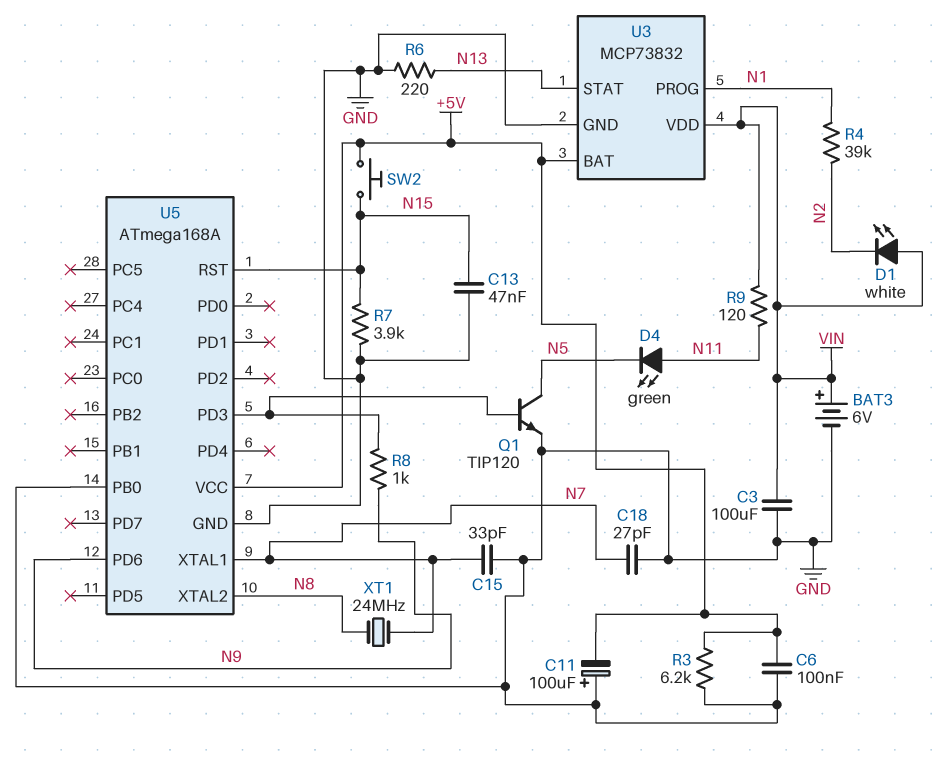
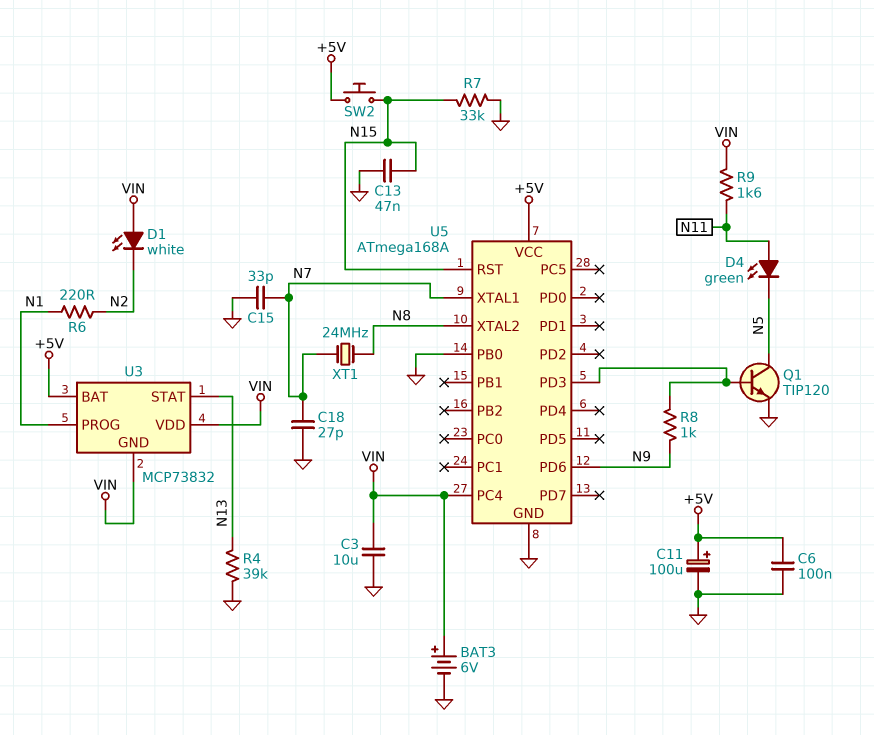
C3: 100uF (GND, VIN) -> 10uF (GND, VIN)
C11: 100uF (plus GND, minus +5V) -> 100uF (plus +5V, minus GND)
R3: 6.2k (+5V, GND) -> none
R4: 39k (N1, N2) -> 39k (GND, N13)
R6: 220 (GND, N13) -> 220 (N1, N2)
R7: 3.9k (GND, N15) -> 33k (GND, N15)
R9: 120 (N11, VIN) -> 1.6k (N11, VIN)
U3 pin GND: GND -> VIN
U5 pin PC4: none -> VIN

